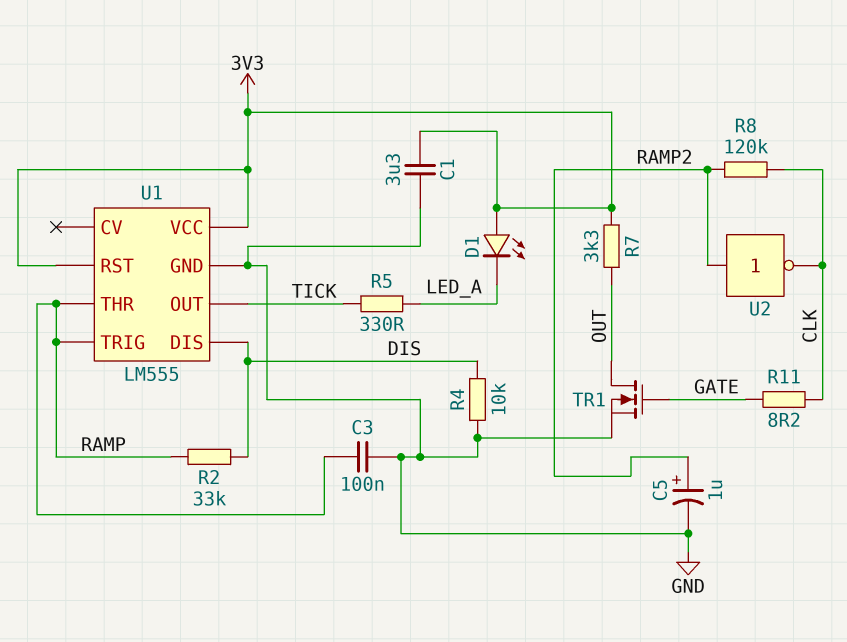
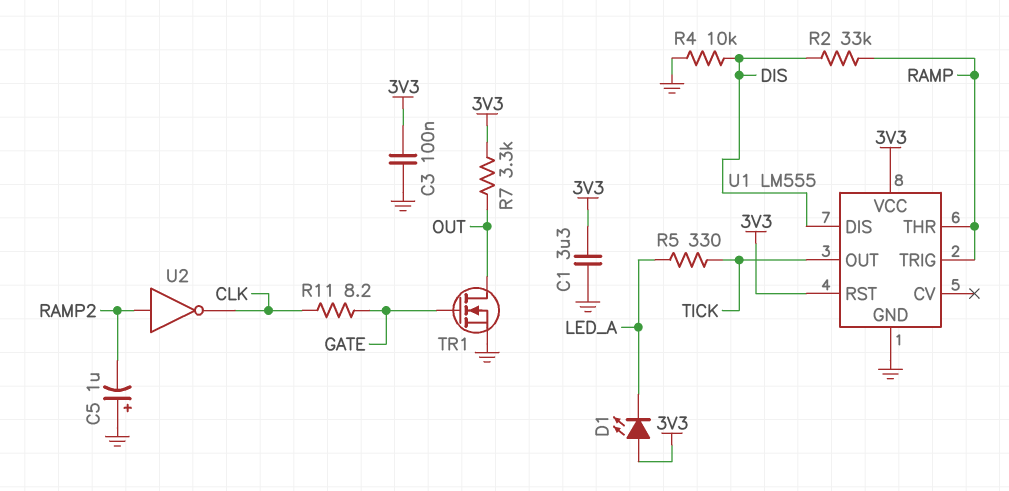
C3: 100nF (GND, RAMP) -> 100nF (3V3, GND)
C5: 1uF (plus RAMP2, minus GND) -> 1uF (plus GND, minus RAMP2)
R8: 120k (CLK, RAMP2) -> none

